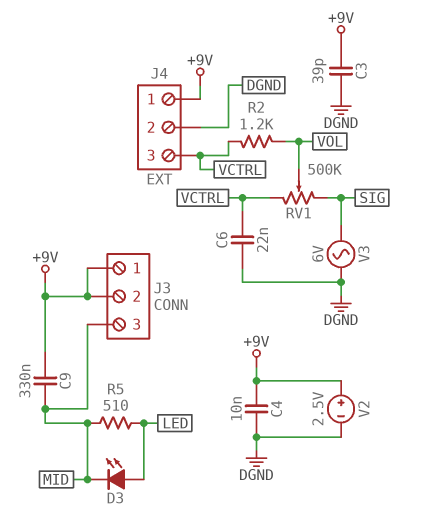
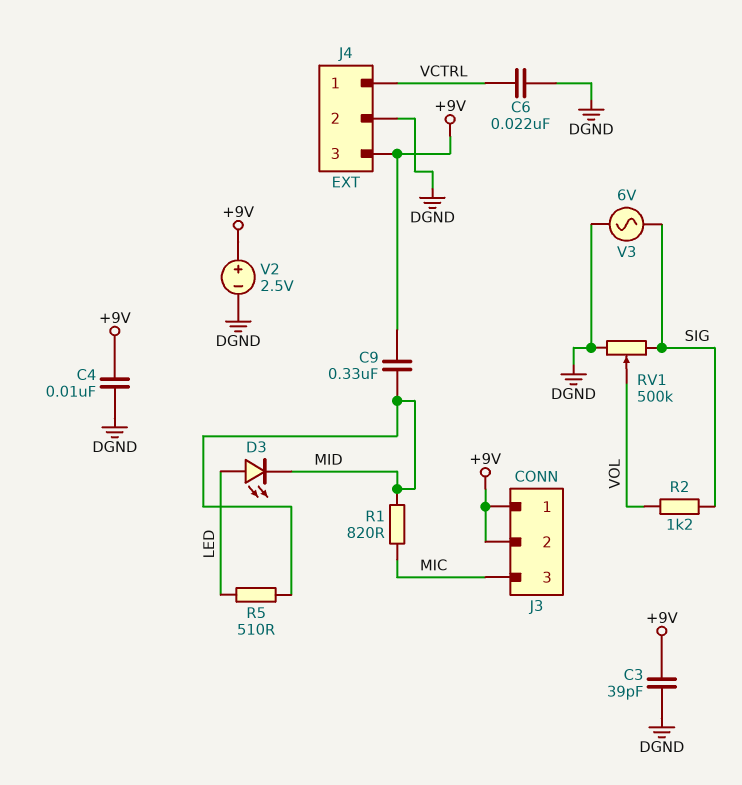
J3 pin 3: MID -> MIC
J4 pin 1: +9V -> VCTRL
J4 pin 3: VCTRL -> +9V
R1: none -> 820 (MIC, MID)
R2: 1.2k (VCTRL, VOL) -> 1.2k (SIG, VOL)
RV1: 500k (SIG, VCTRL, wiper VOL) -> 500k (DGND, SIG, wiper VOL)

